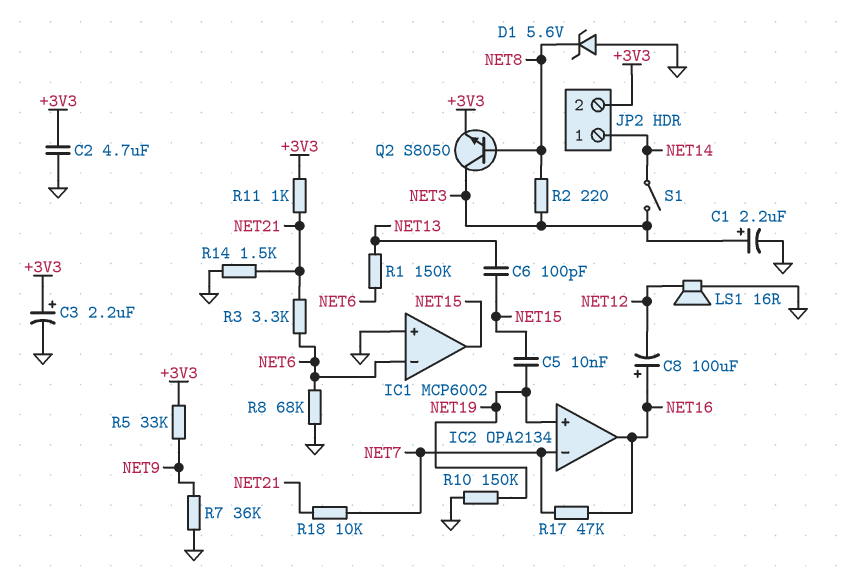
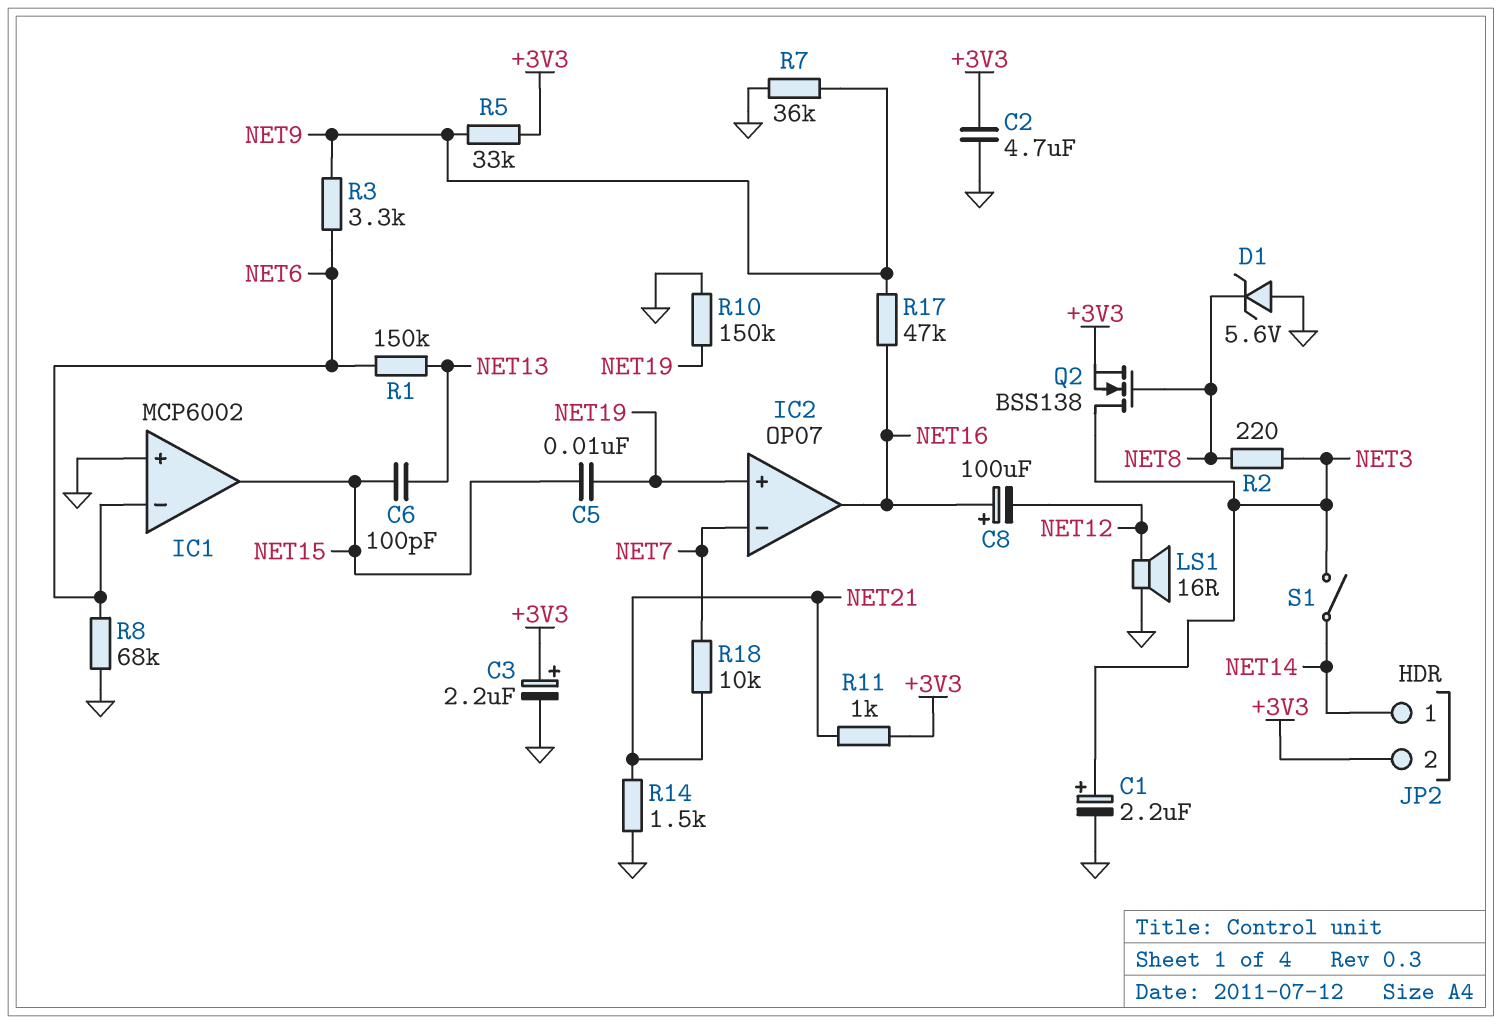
IC2: OPA2134 -> OP07
Q2: NPN S8050 (B NET8, C NET3, E +3V3) -> NMOS BSS138 (G NET8, D NET3, S +3V3)
R3: 3.3k (NET6, NET21) -> 3.3k (NET6, NET9)
R17: 47k (NET7, NET16) -> 47k (NET9, NET16)

